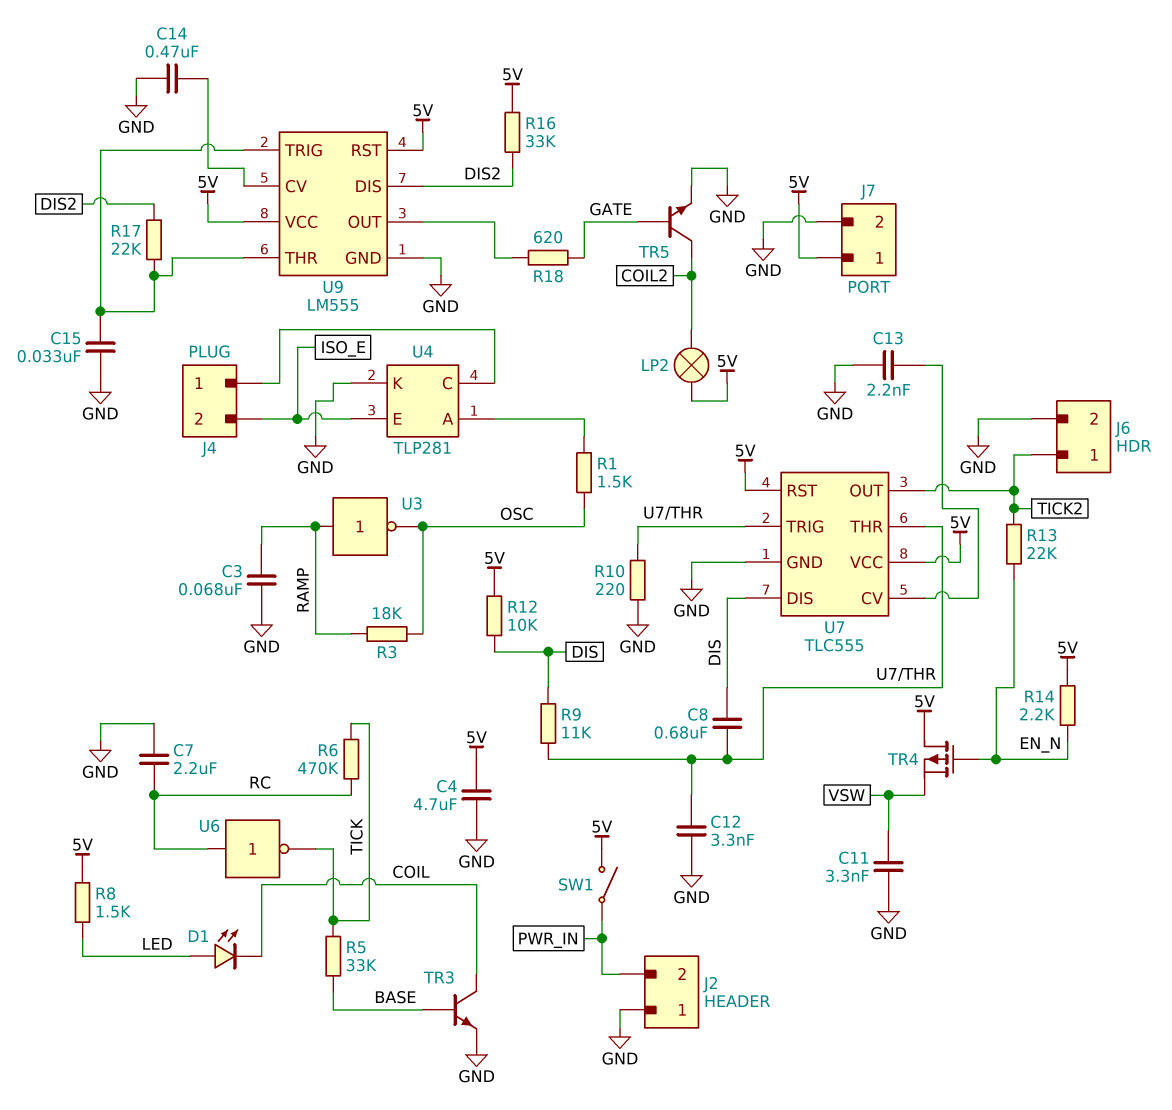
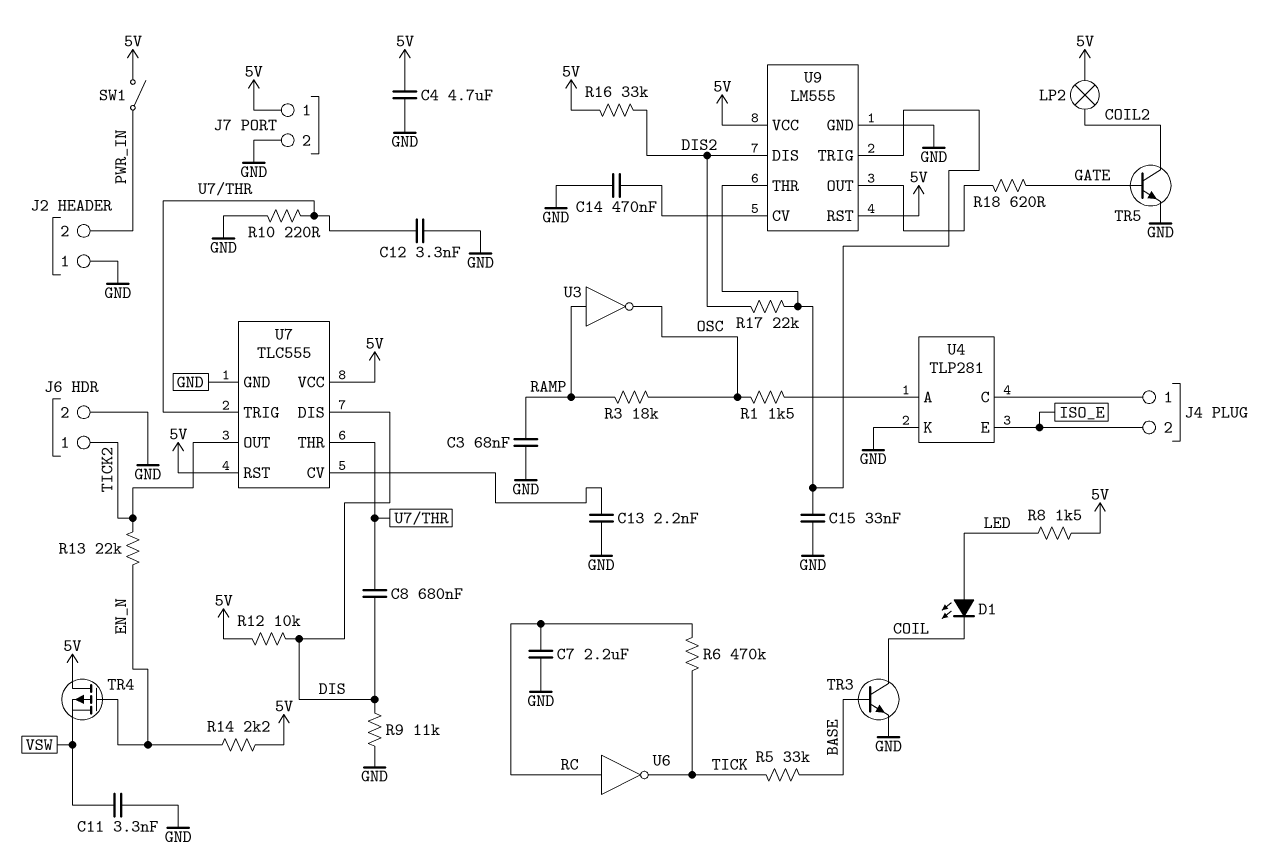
R9: 11k (DIS, U7/THR) -> 11k (DIS, GND)

